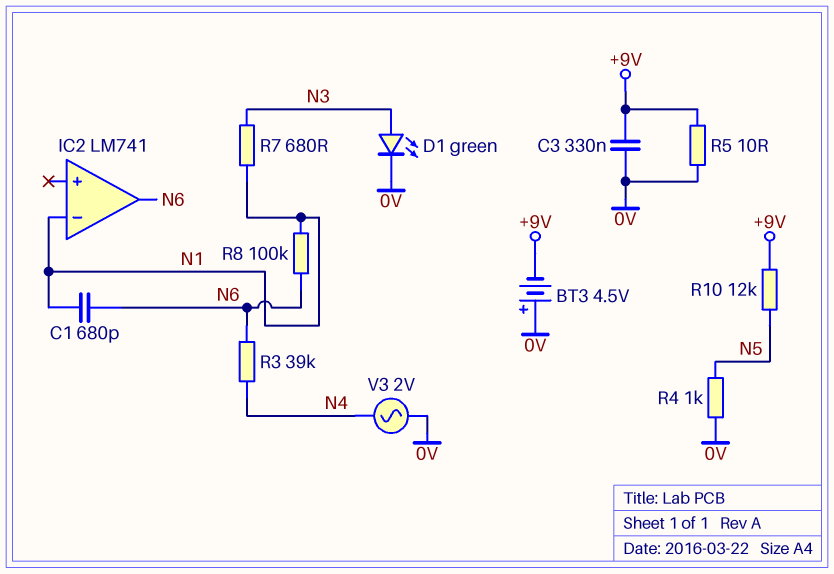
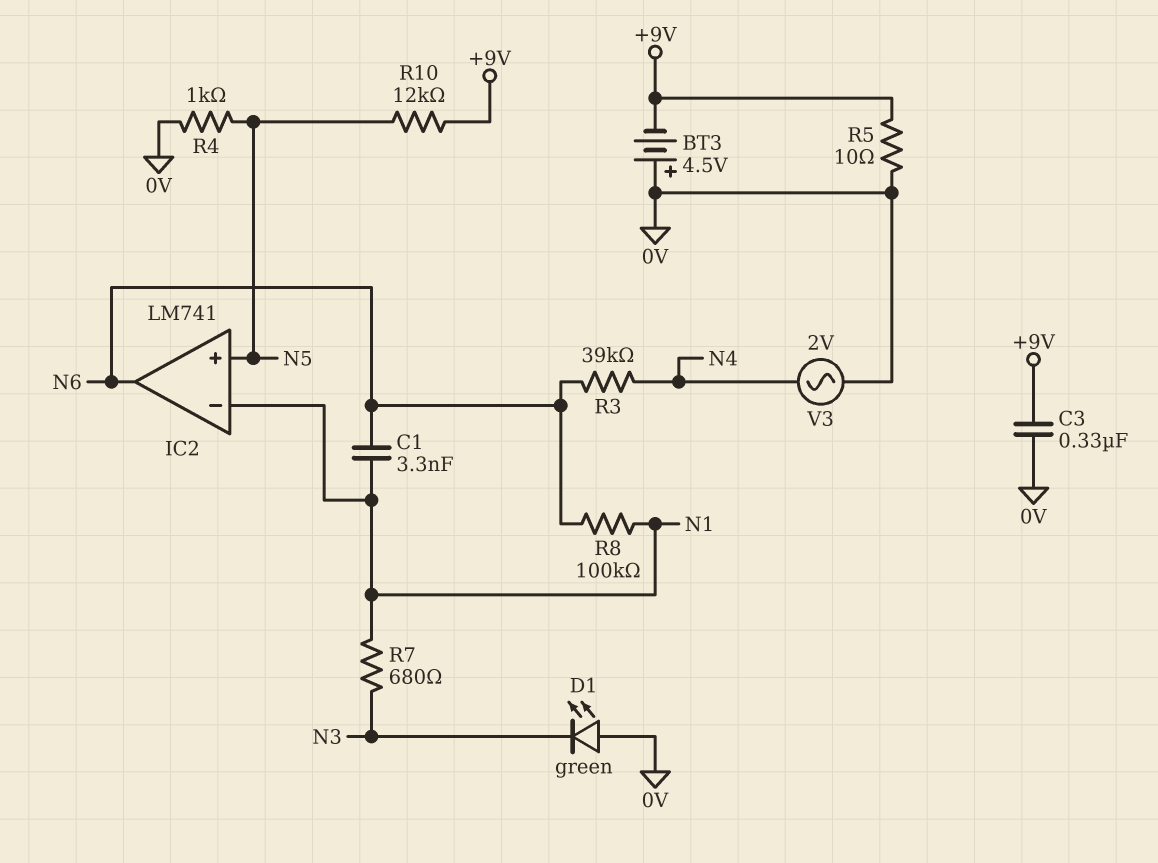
C1: 680pF (N1, N6) -> 3.3nF (N1, N6)
D1: LED green (A N3, K 0V) -> LED green (A 0V, K N3)
IC2 pin in+: none -> N5

